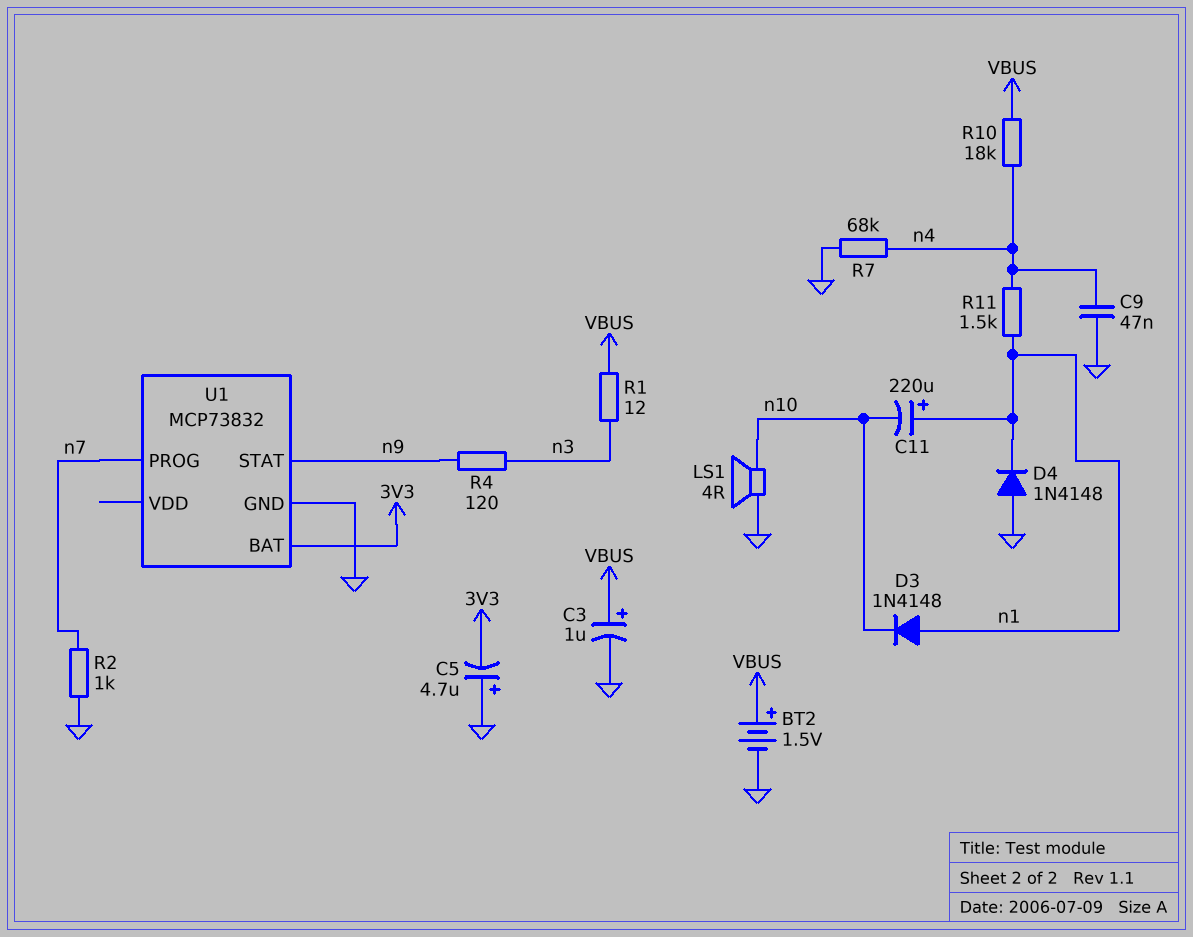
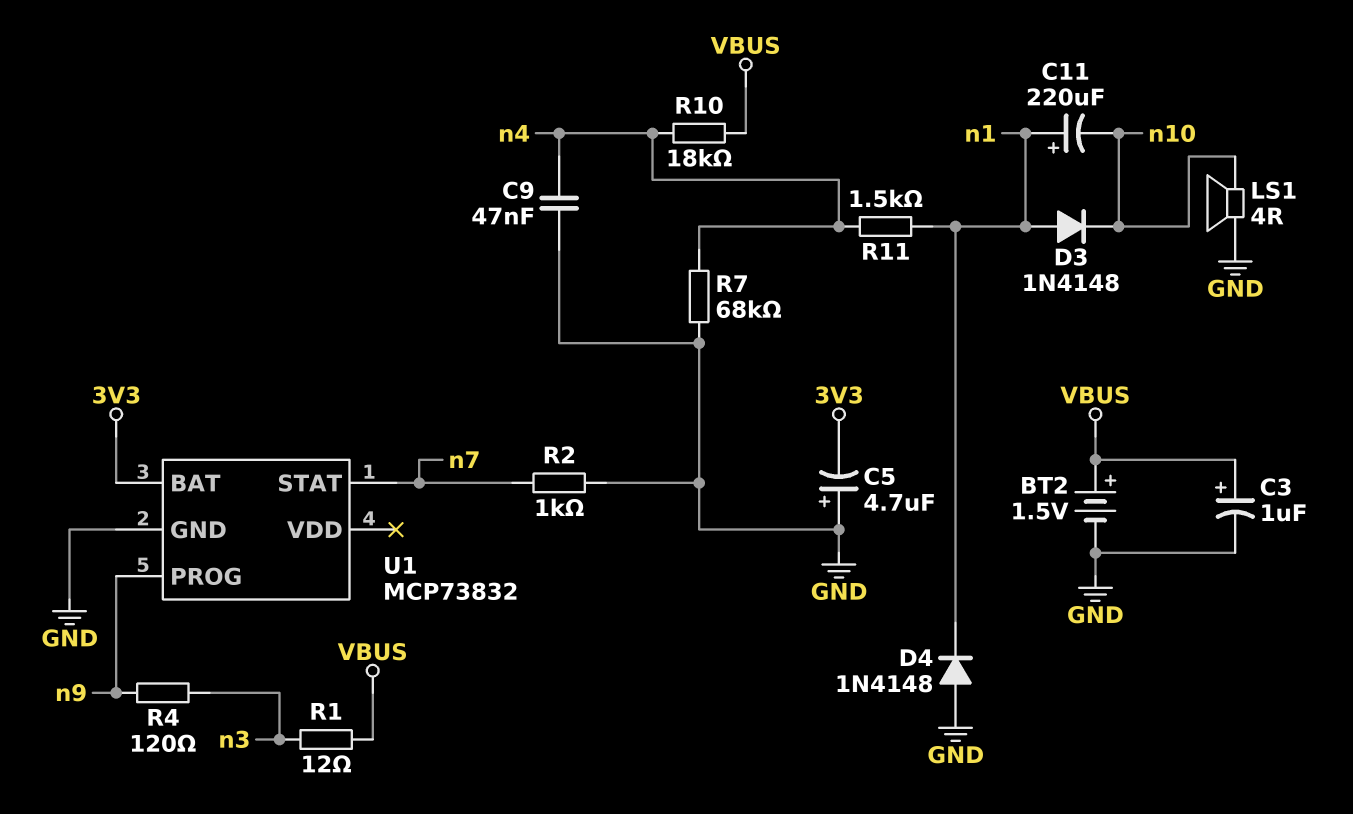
U1 pin PROG: n7 -> n9
U1 pin STAT: n9 -> n7

